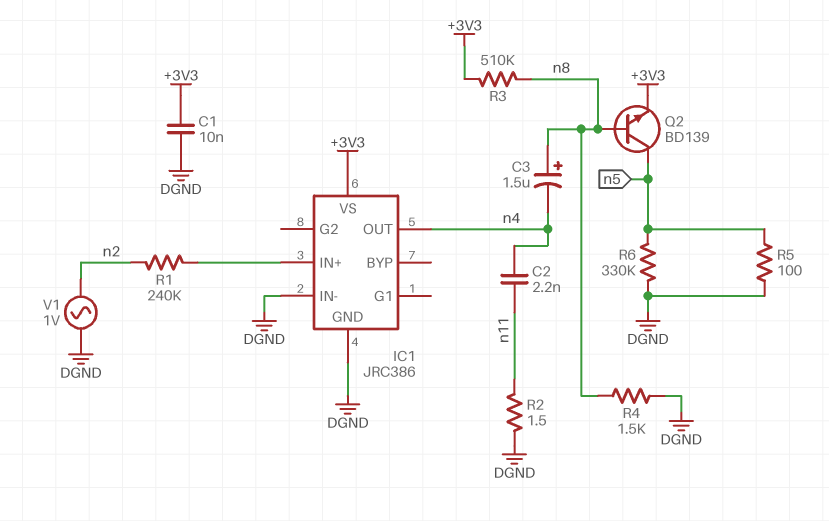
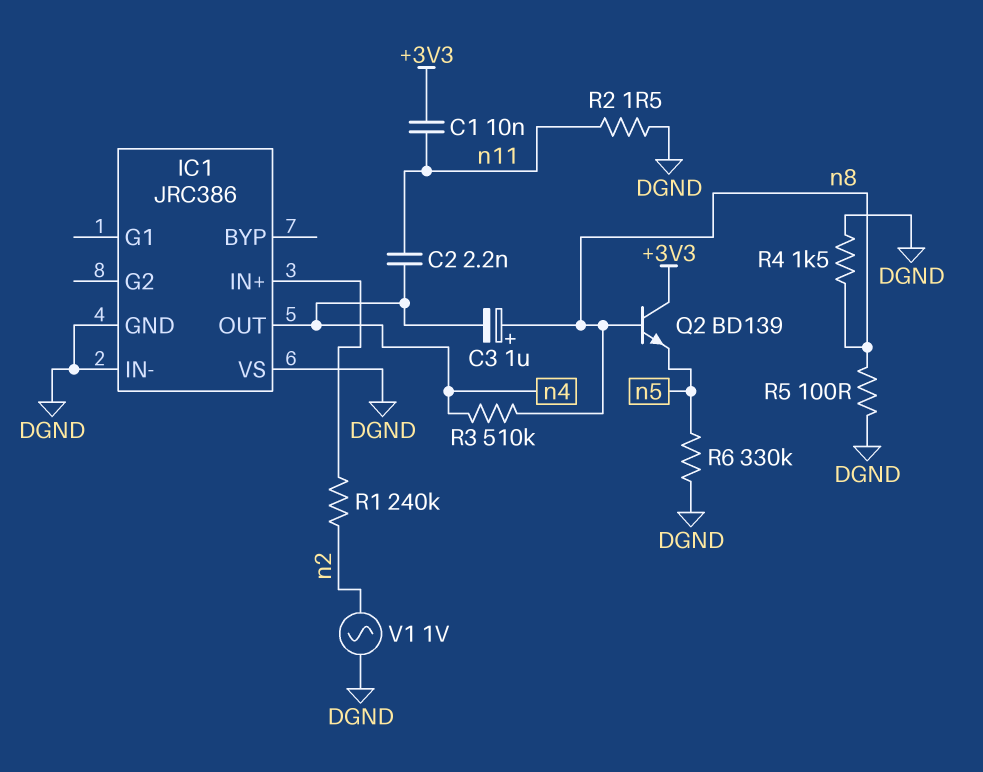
C1: 10nF (+3V3, DGND) -> 10nF (+3V3, n11)
C3: 1.5uF (plus n8, minus n4) -> 1uF (plus n8, minus n4)
IC1 pin VS: +3V3 -> DGND
Q2: NPN BD139 (B n8, C n5, E +3V3) -> NPN BD139 (B n8, C +3V3, E n5)
R3: 510k (+3V3, n8) -> 510k (n4, n8)
R5: 100 (DGND, n5) -> 100 (DGND, n8)

